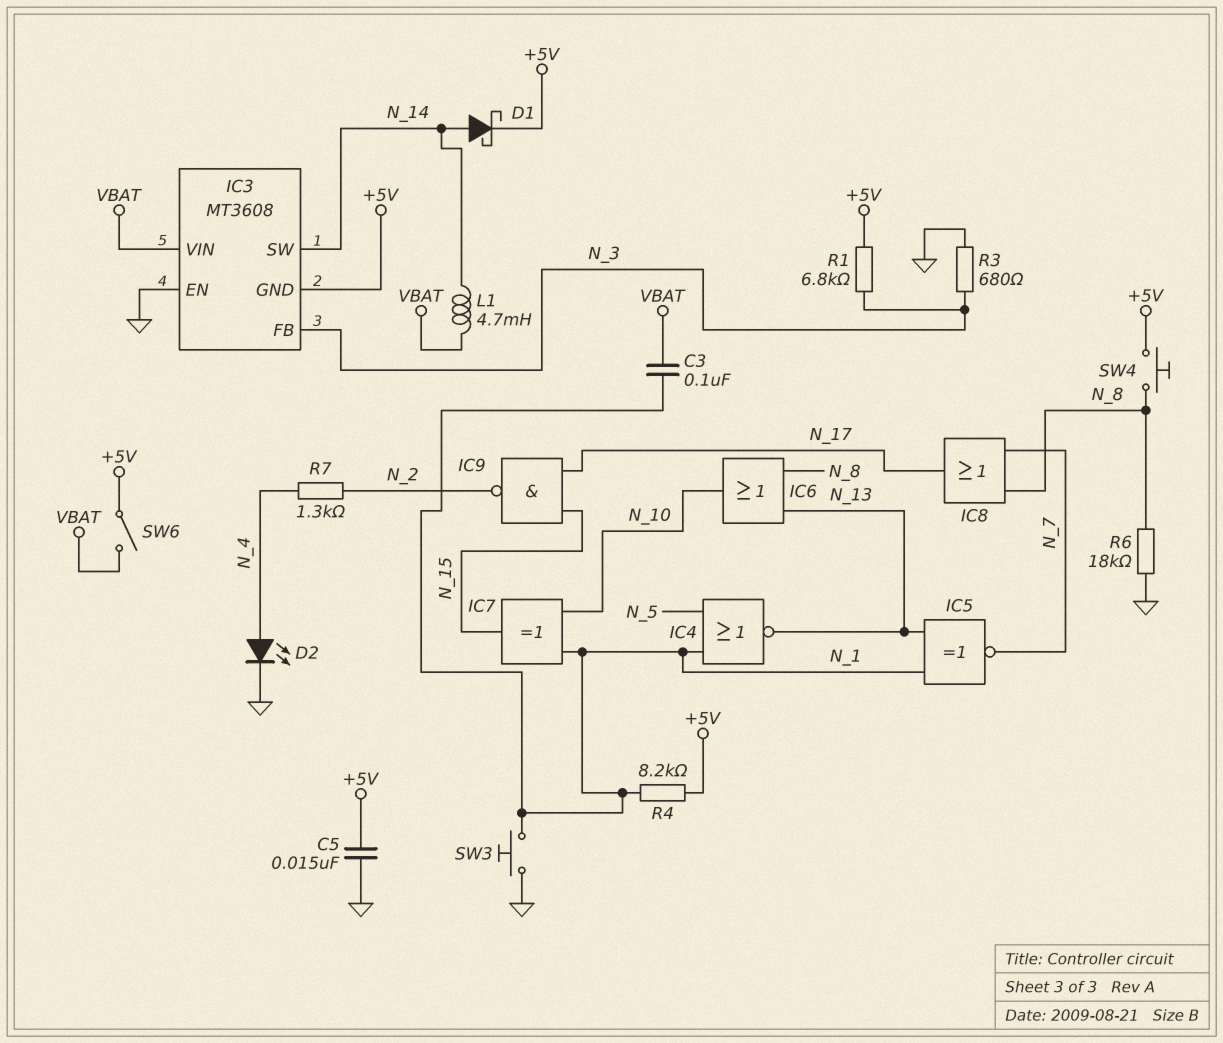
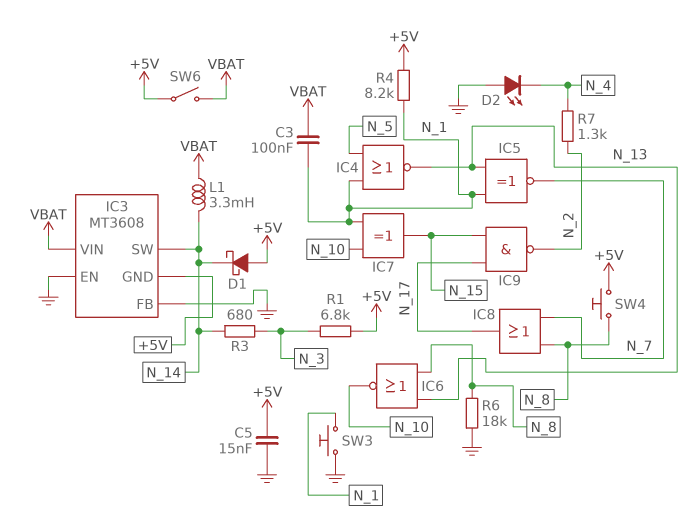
D1: schottky (A N_14, K +5V) -> schottky (A +5V, K N_14)
D2: LED (A N_4, K GND) -> LED (A GND, K N_4)
IC3 pin FB: N_3 -> GND
IC6: OR (in N_8, in N_13, out N_10) -> NOR (in N_8, in N_13, out N_10)
L1: 4.7mH (N_14, VBAT) -> 3.3mH (N_14, VBAT)
R3: 680 (GND, N_3) -> 680 (N_3, N_14)

